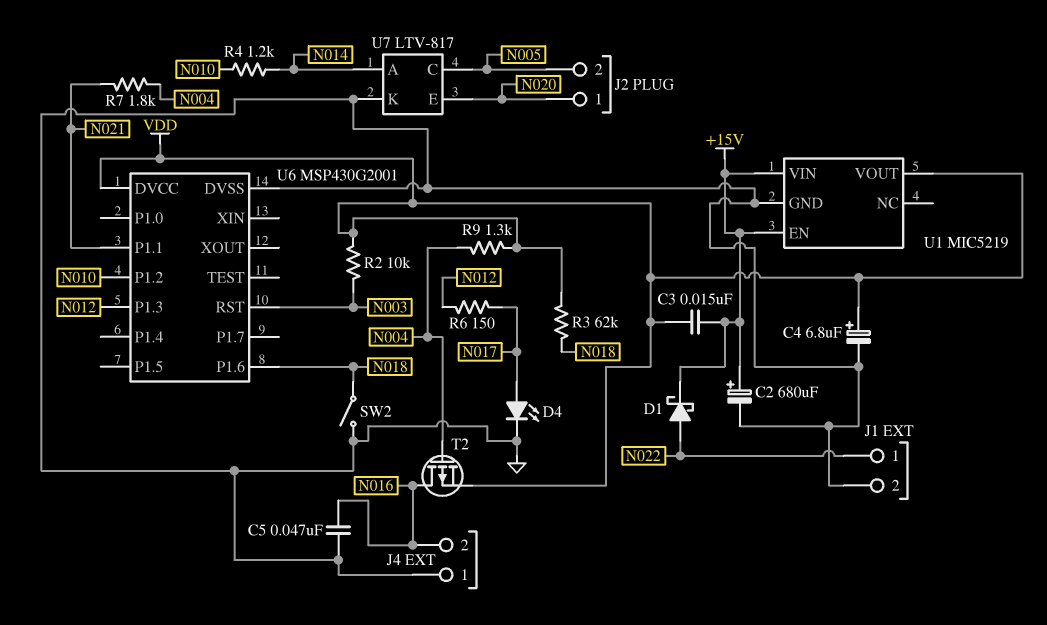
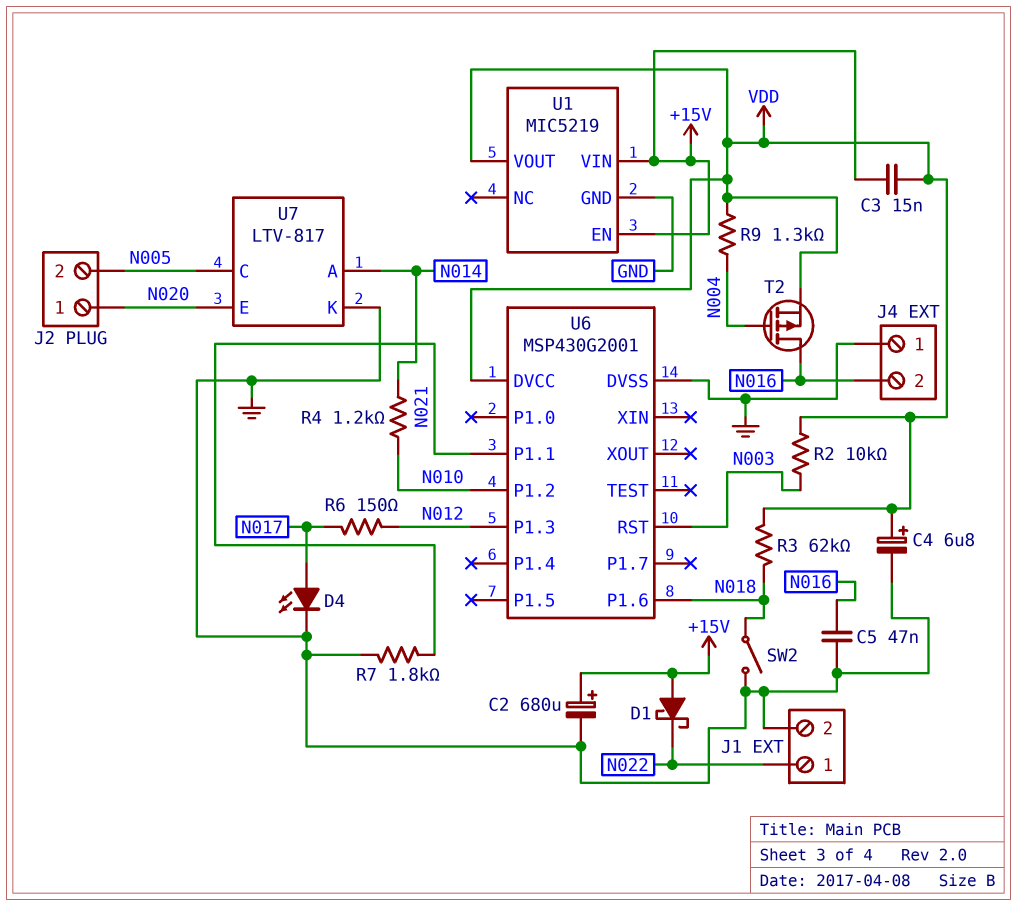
D1: schottky (A N022, K +15V) -> schottky (A +15V, K N022)
R7: 1.8k (N004, N021) -> 1.8k (GND, N021)

